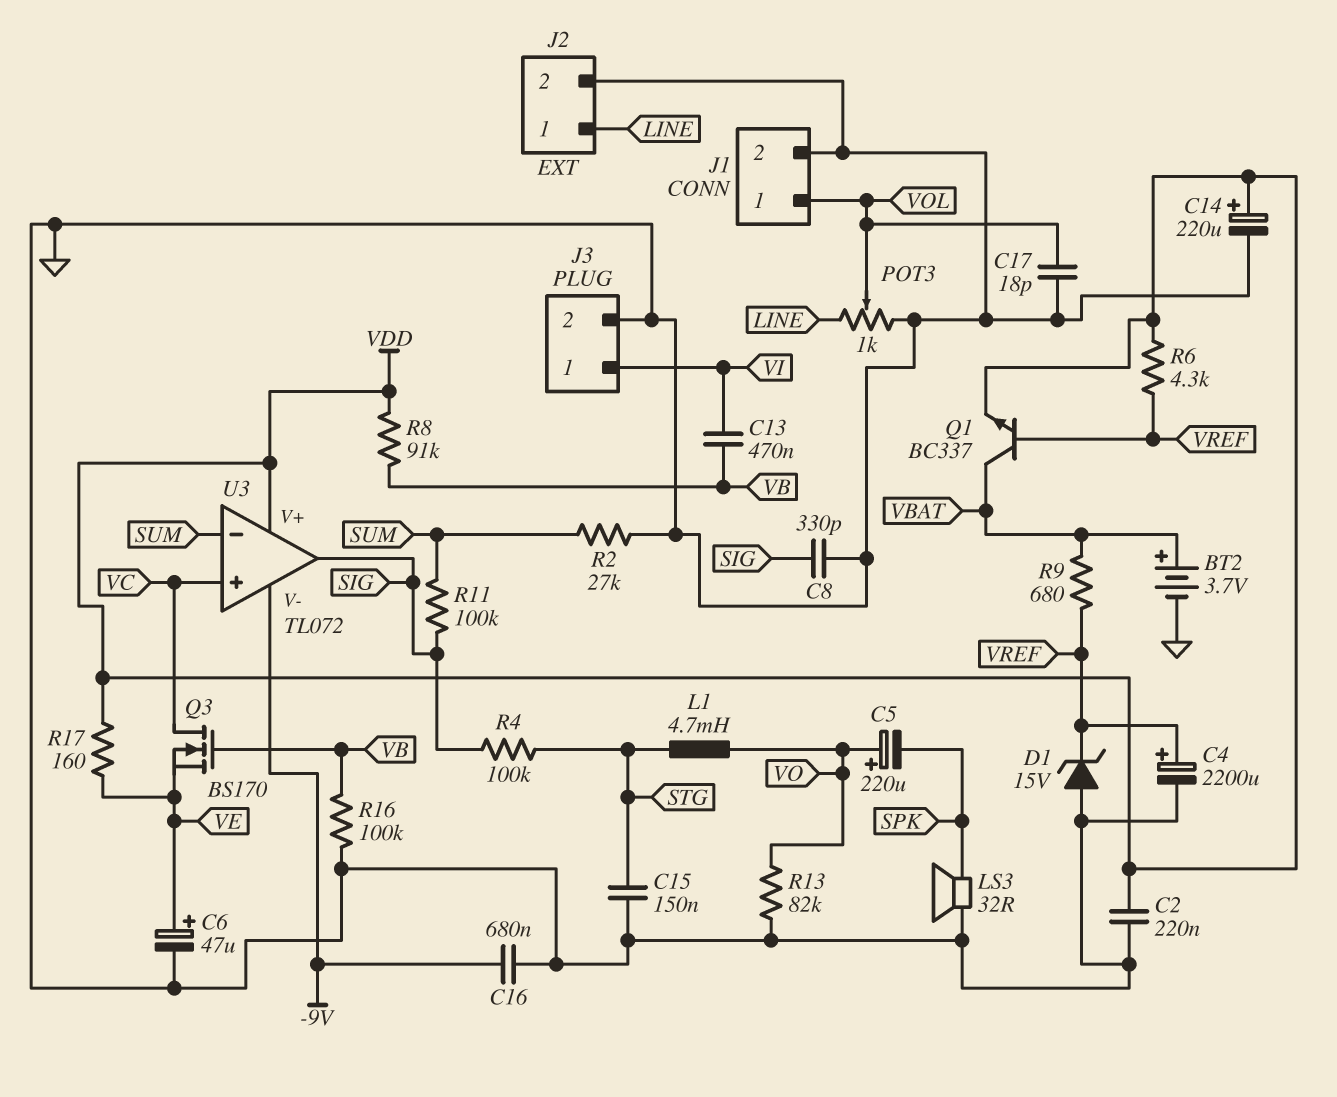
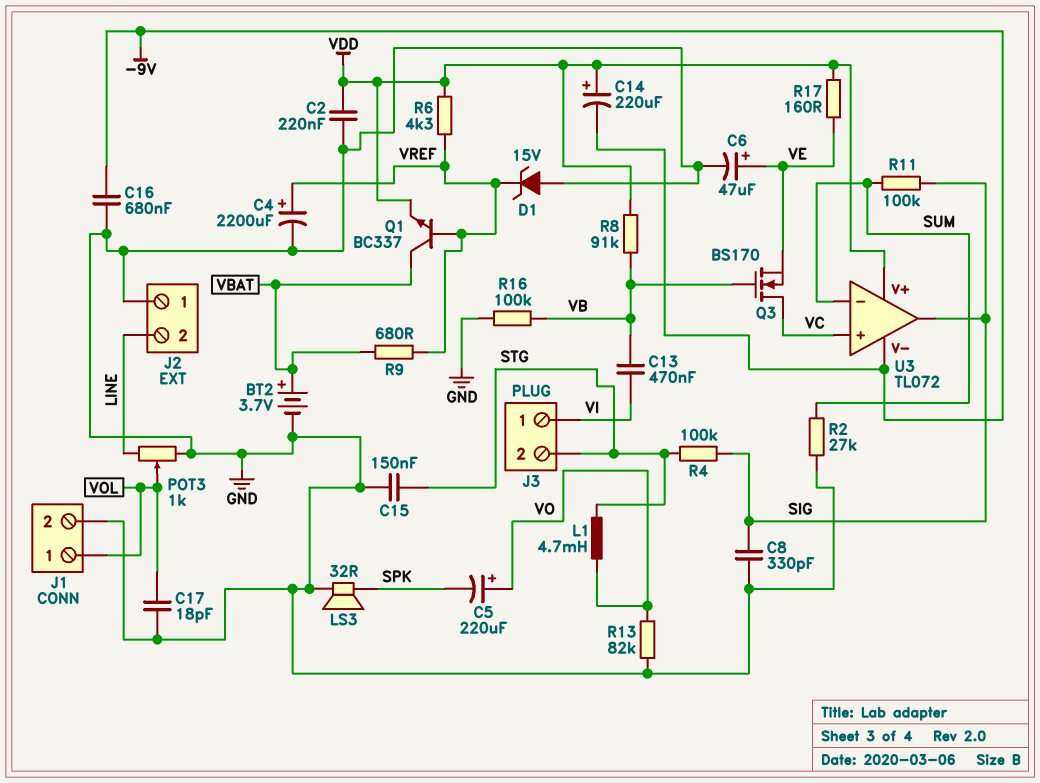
C14: 220uF (plus VDD, minus GND) -> 220uF (plus VDD, minus -9V)
J2 pin 1: LINE -> GND
J2 pin 2: GND -> LINE
J3 pin 2: GND -> STG

